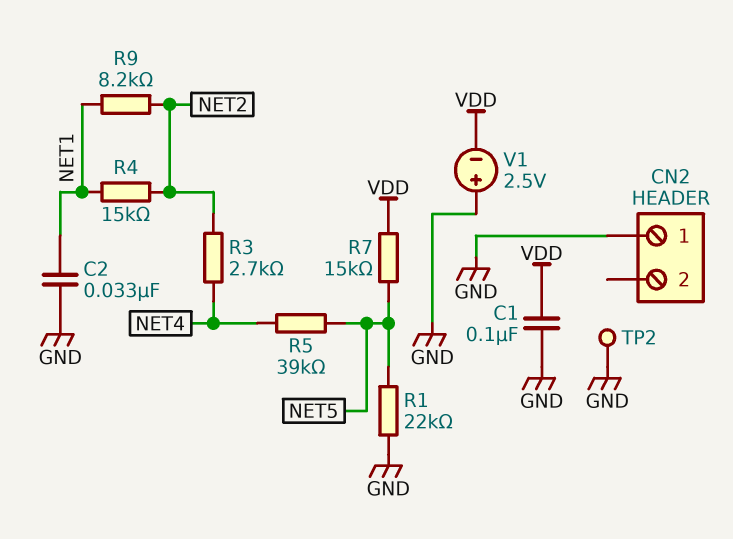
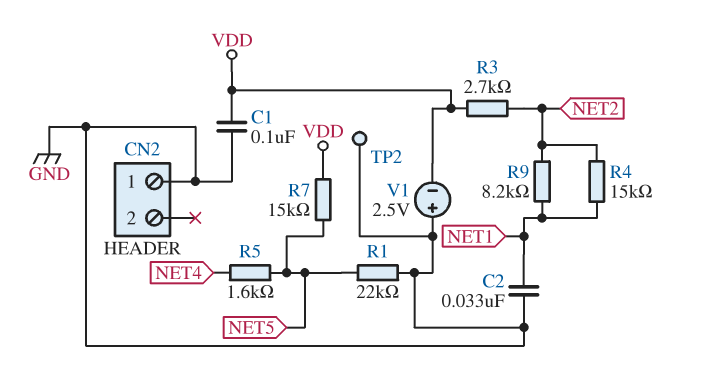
R3: 2.7k (NET2, NET4) -> 2.7k (NET2, VDD)
R5: 39k (NET4, NET5) -> 1.6k (NET4, NET5)

